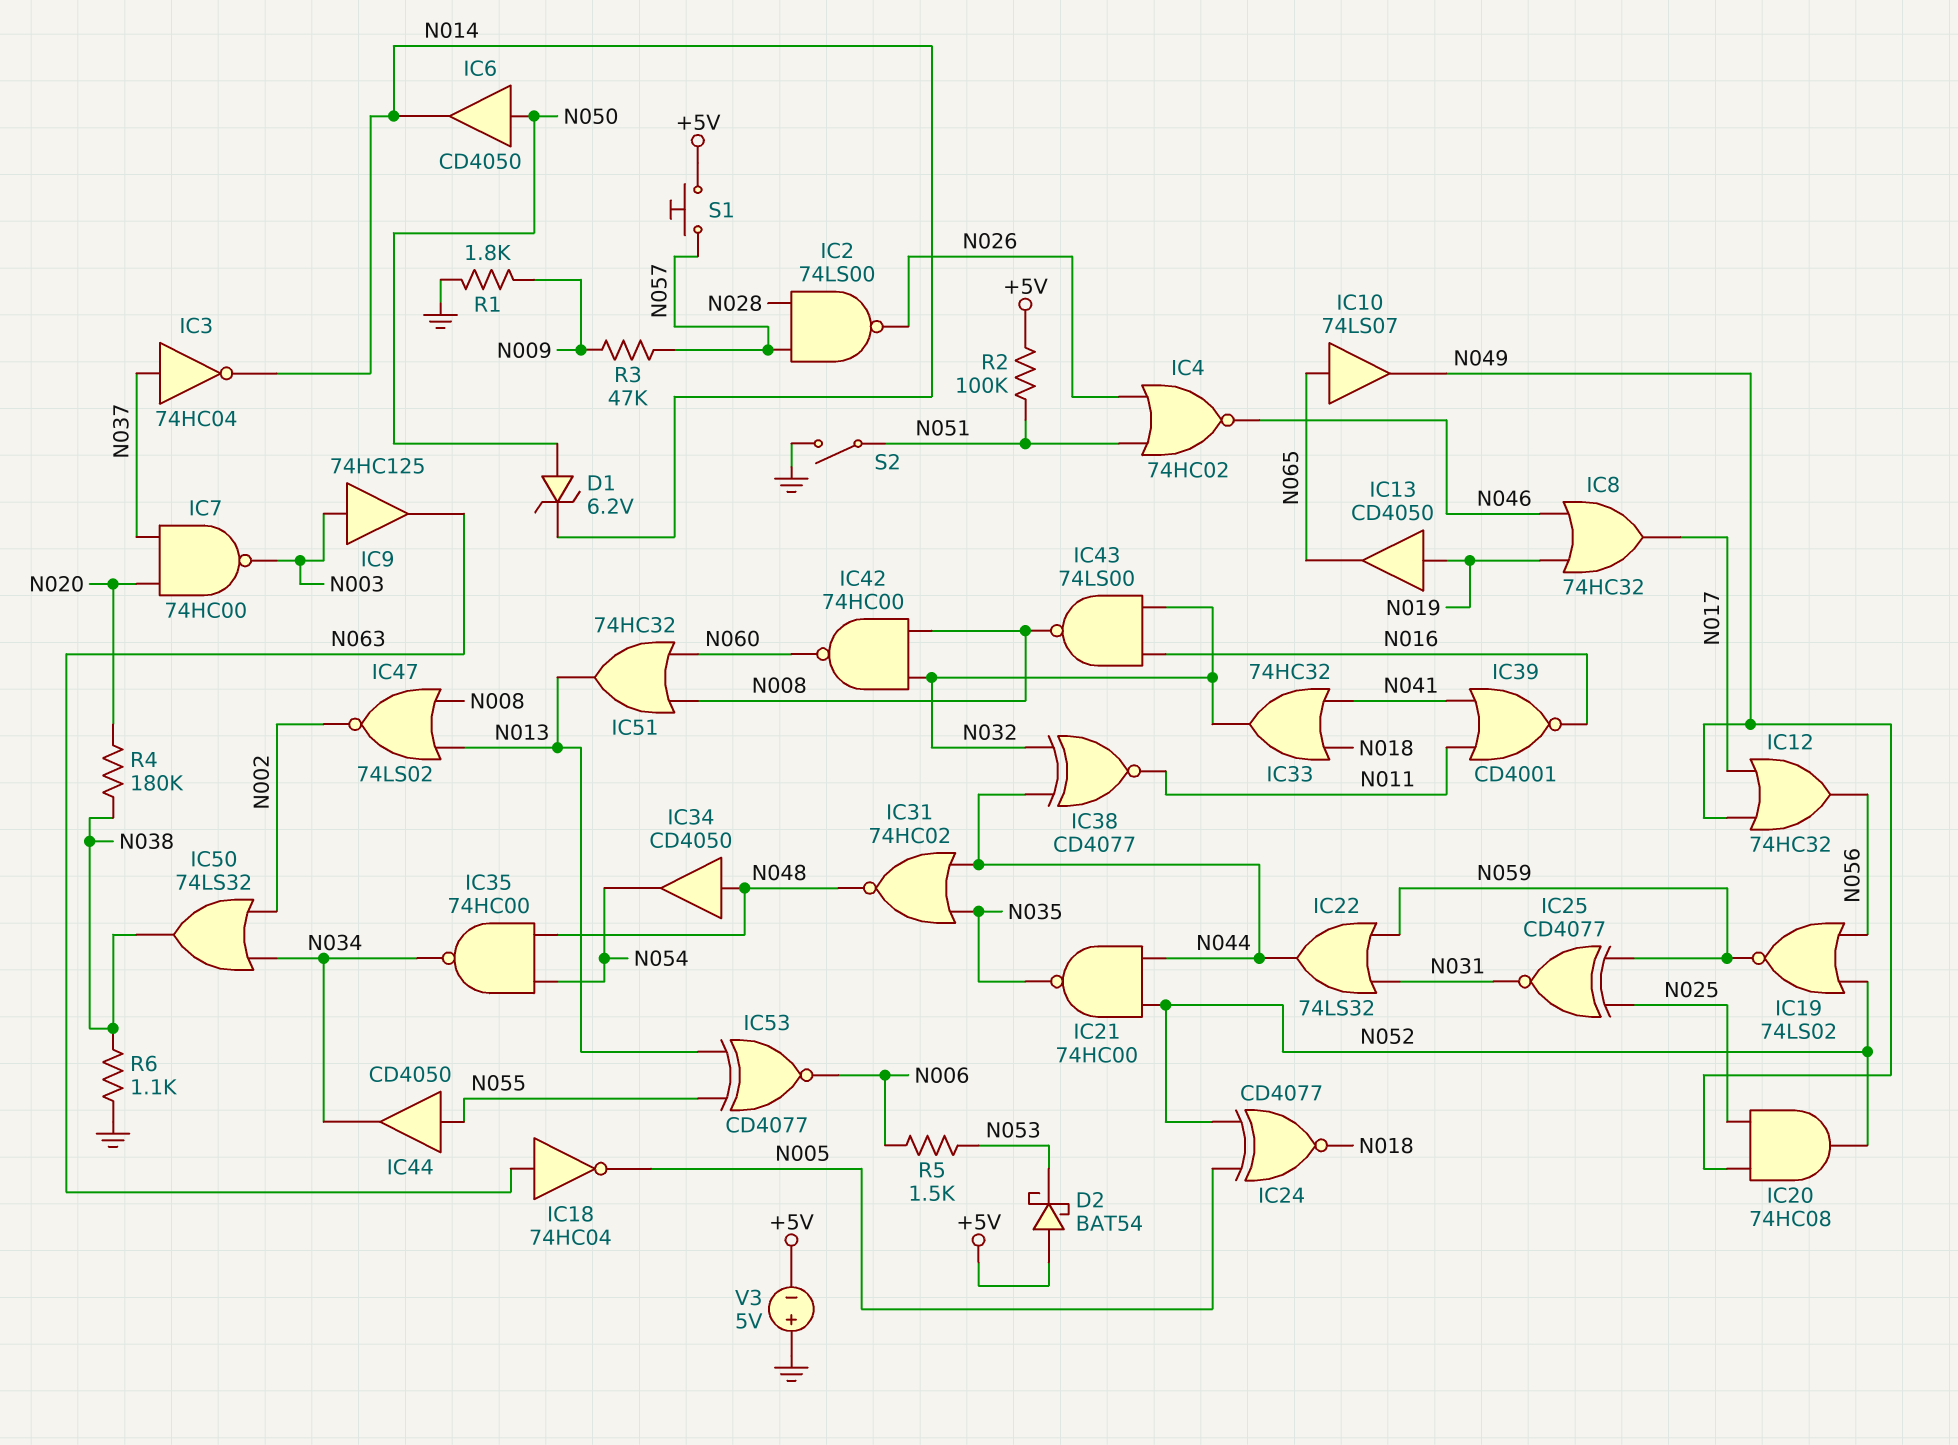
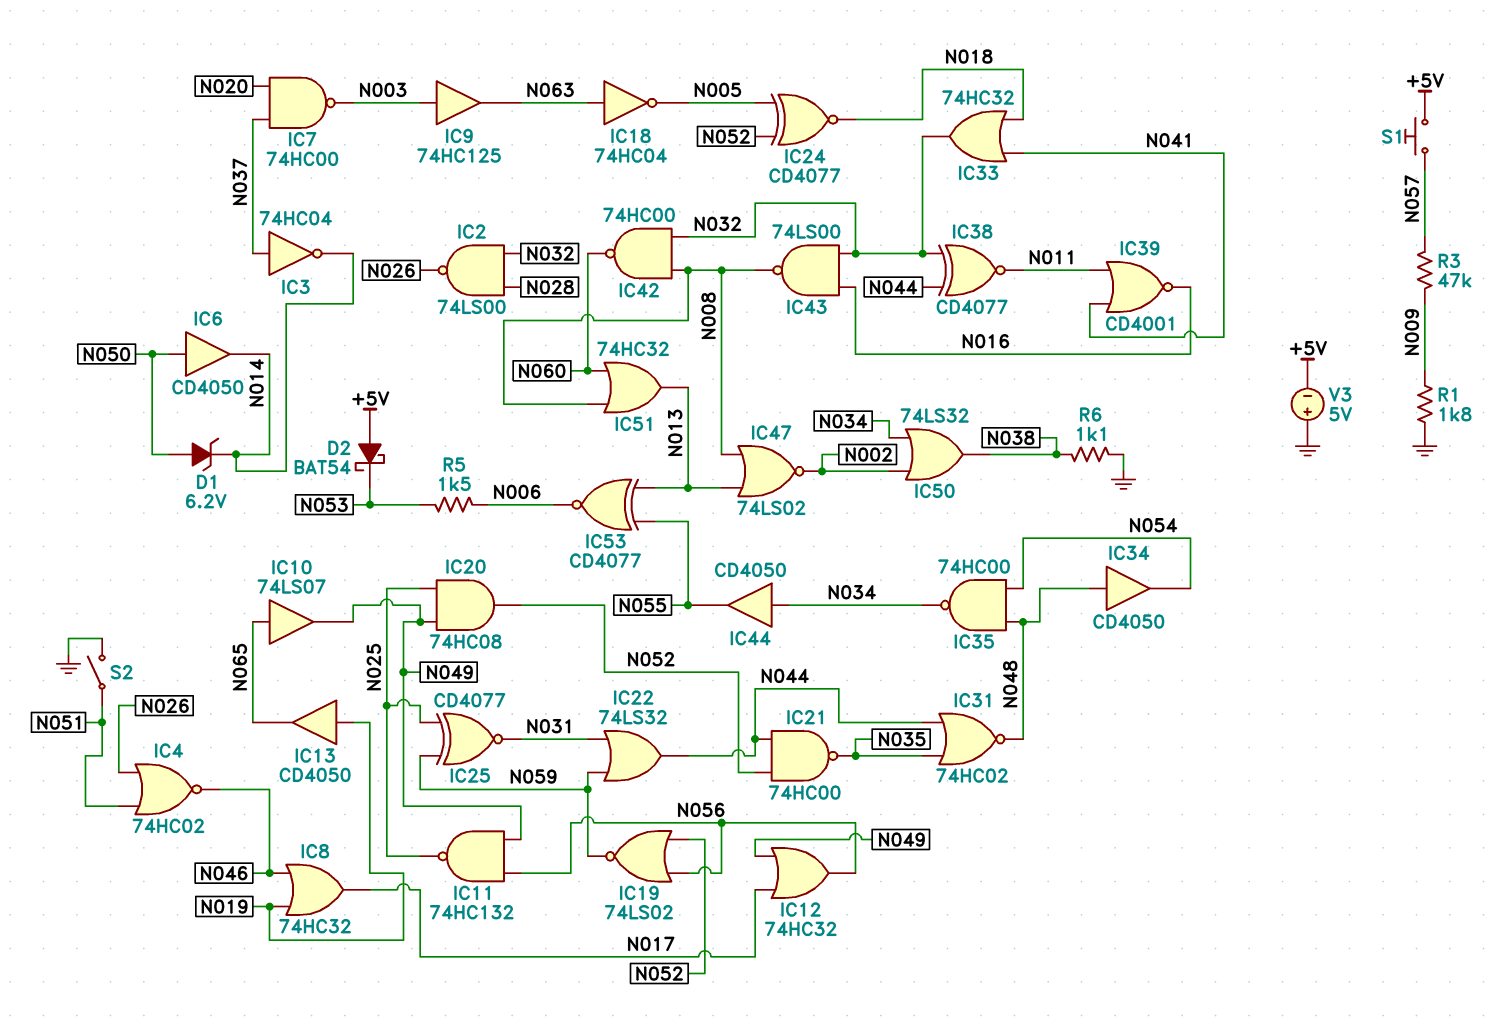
IC2: NAND 74LS00 (in N028, in N057, out N026) -> NAND 74LS00 (in N028, in N032, out N026)
IC11: none -> NAND 74HC132 (in N049, in N056, out N025)
IC44: buffer CD4050 (in N055, out N034) -> buffer CD4050 (in N034, out N055)
R2: 100k (+5V, N051) -> none
R4: 180k (N020, N038) -> none

